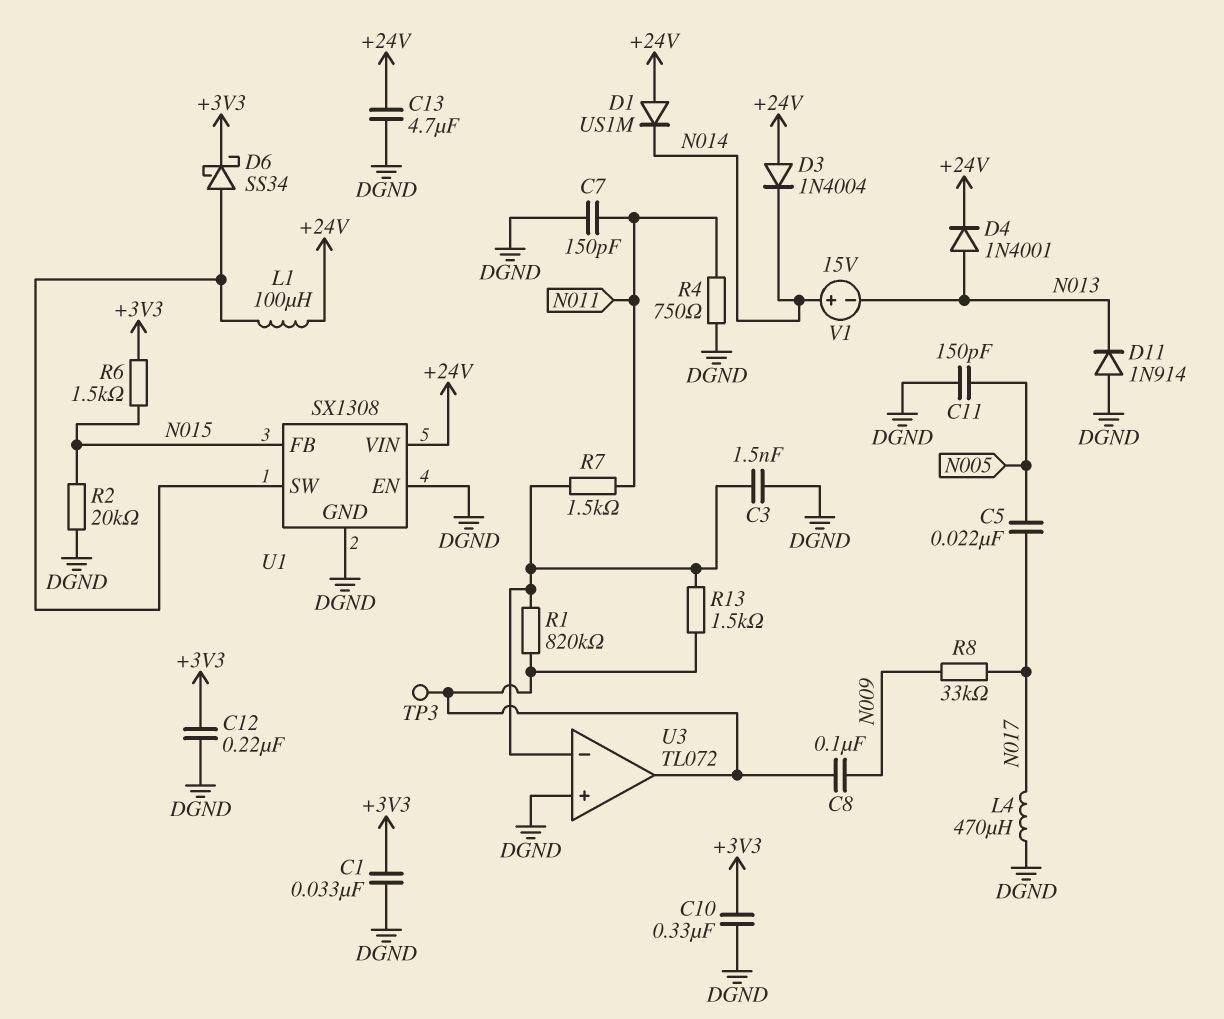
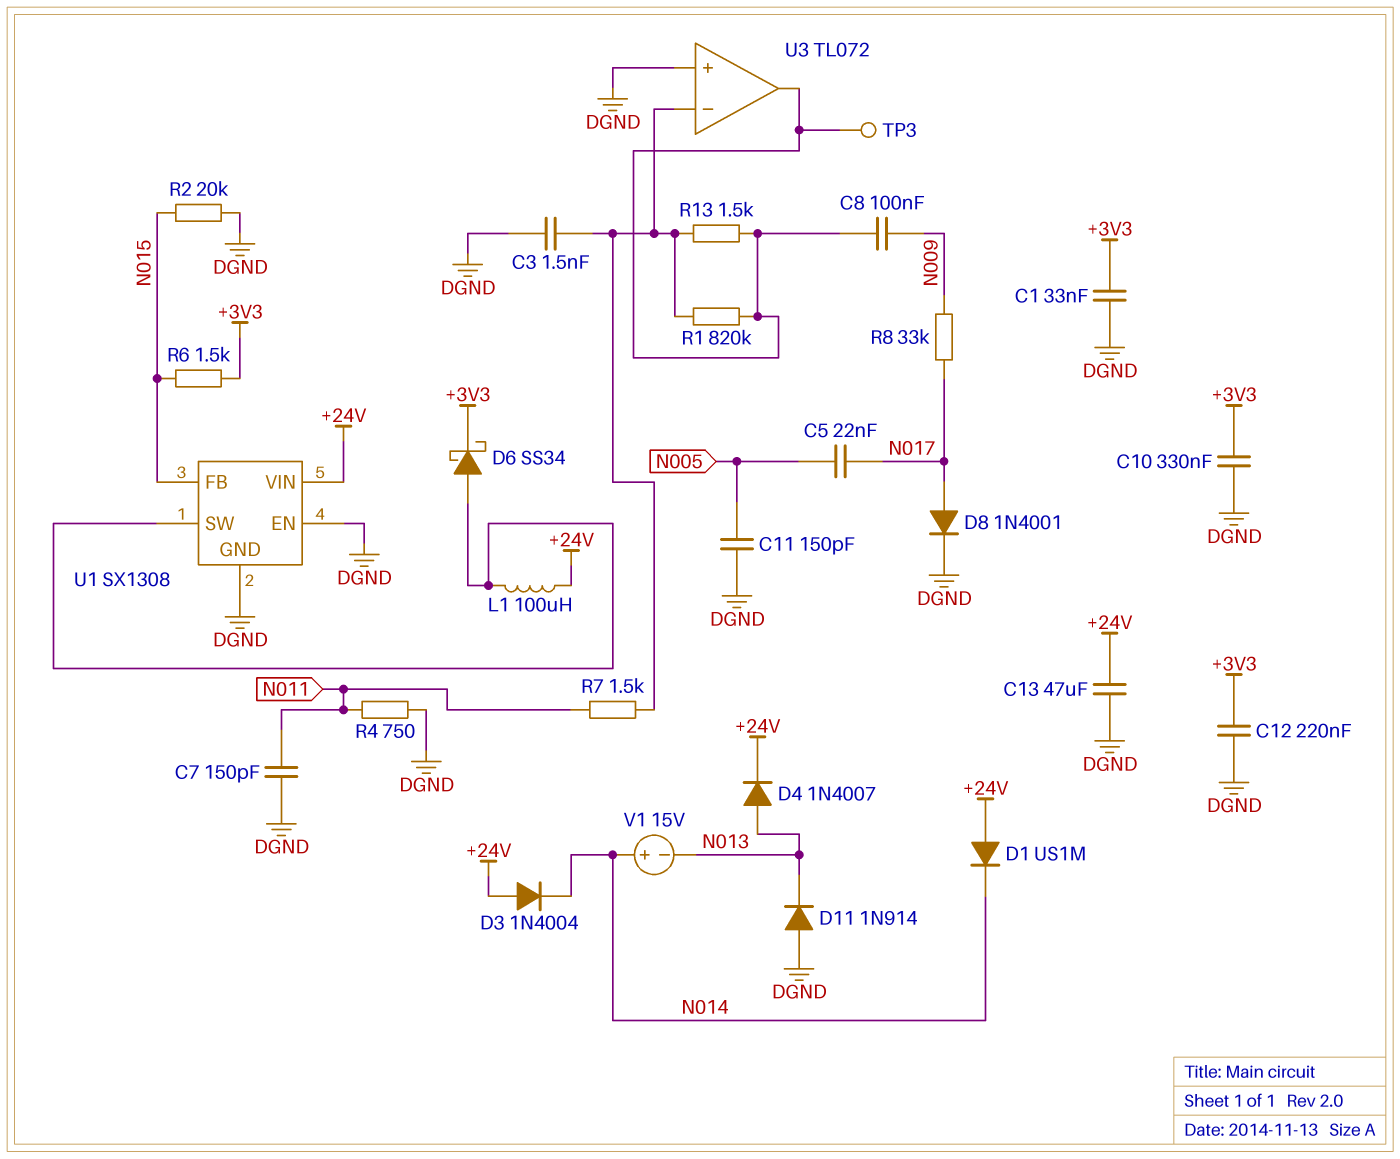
C13: 4.7uF (+24V, DGND) -> 47uF (+24V, DGND)
D4: diode 1N4001 (A N013, K +24V) -> diode 1N4007 (A N013, K +24V)
D8: none -> diode 1N4001 (A N017, K DGND)
L4: 470uH (DGND, N017) -> none

